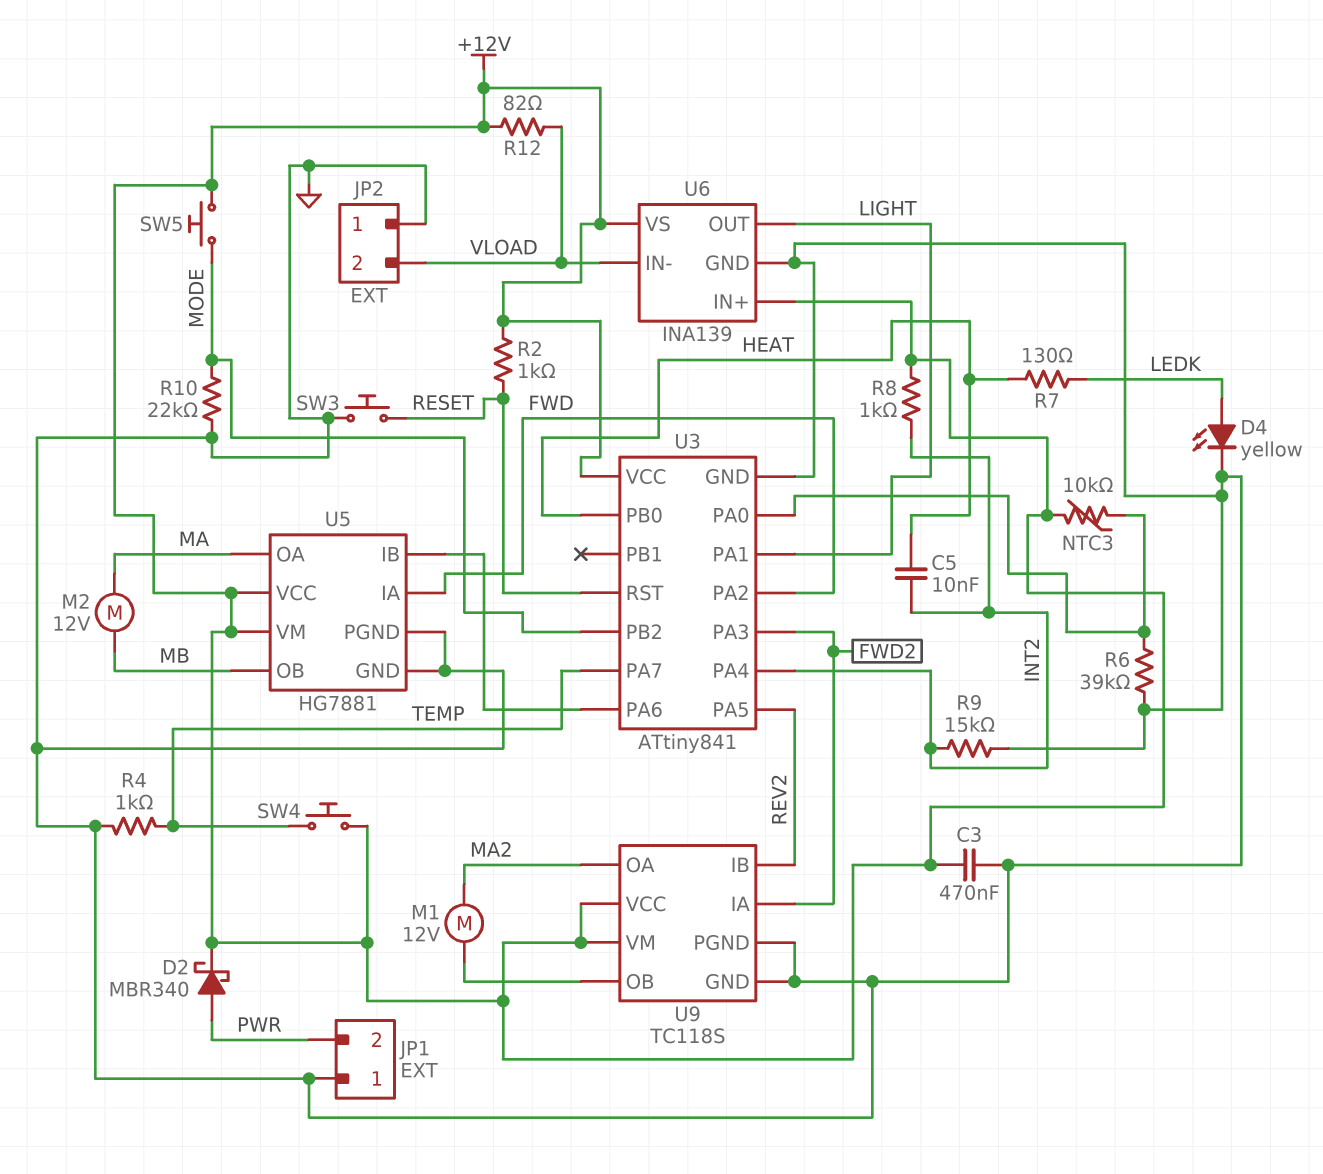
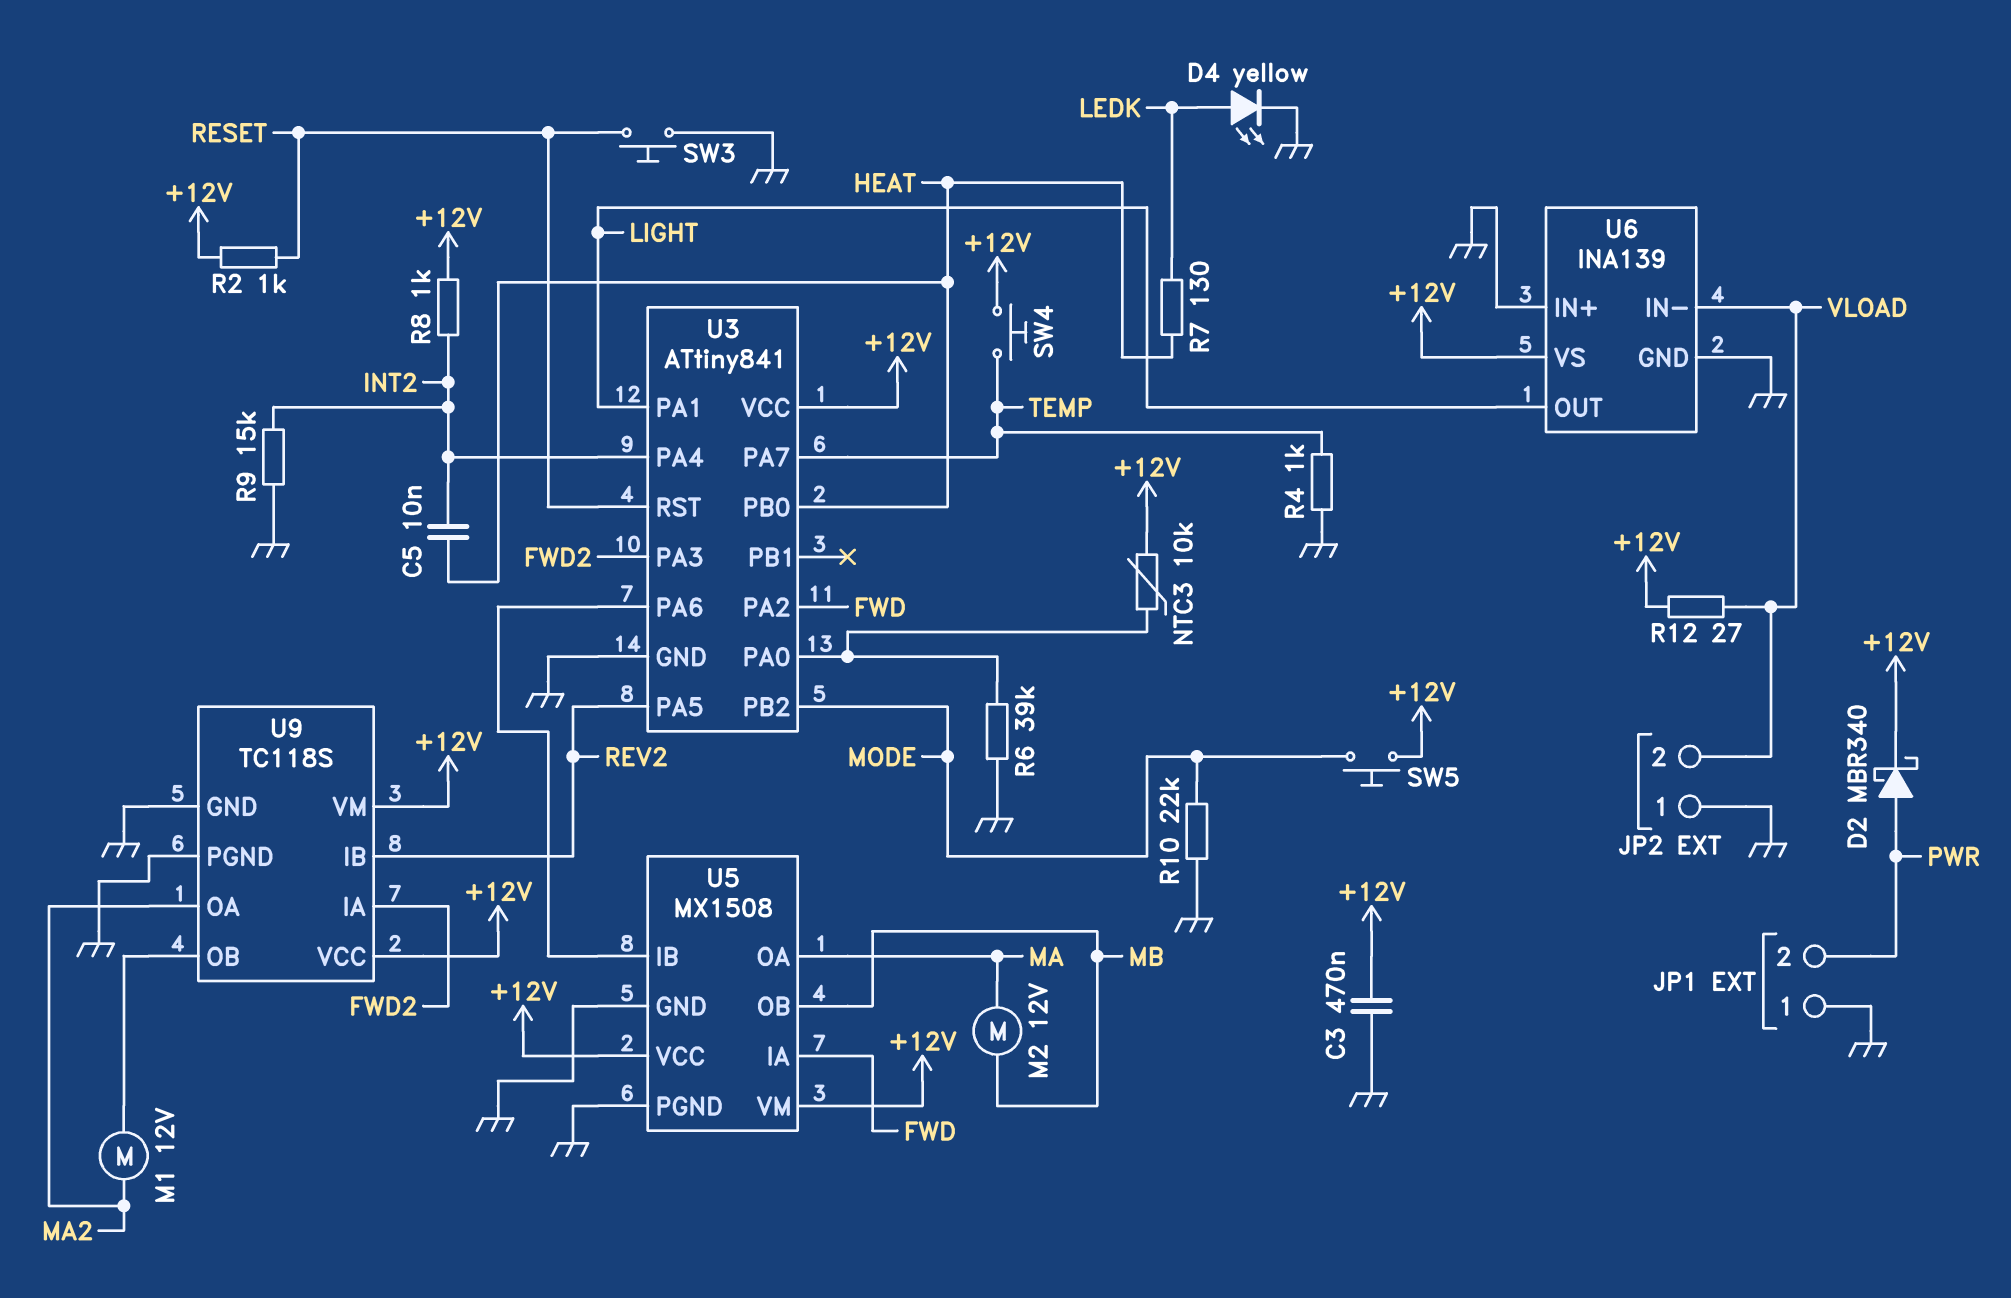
R12: 82 (+12V, VLOAD) -> 27 (+12V, VLOAD)
U5: HG7881 -> MX1508
U6 pin IN+: +12V -> GND

